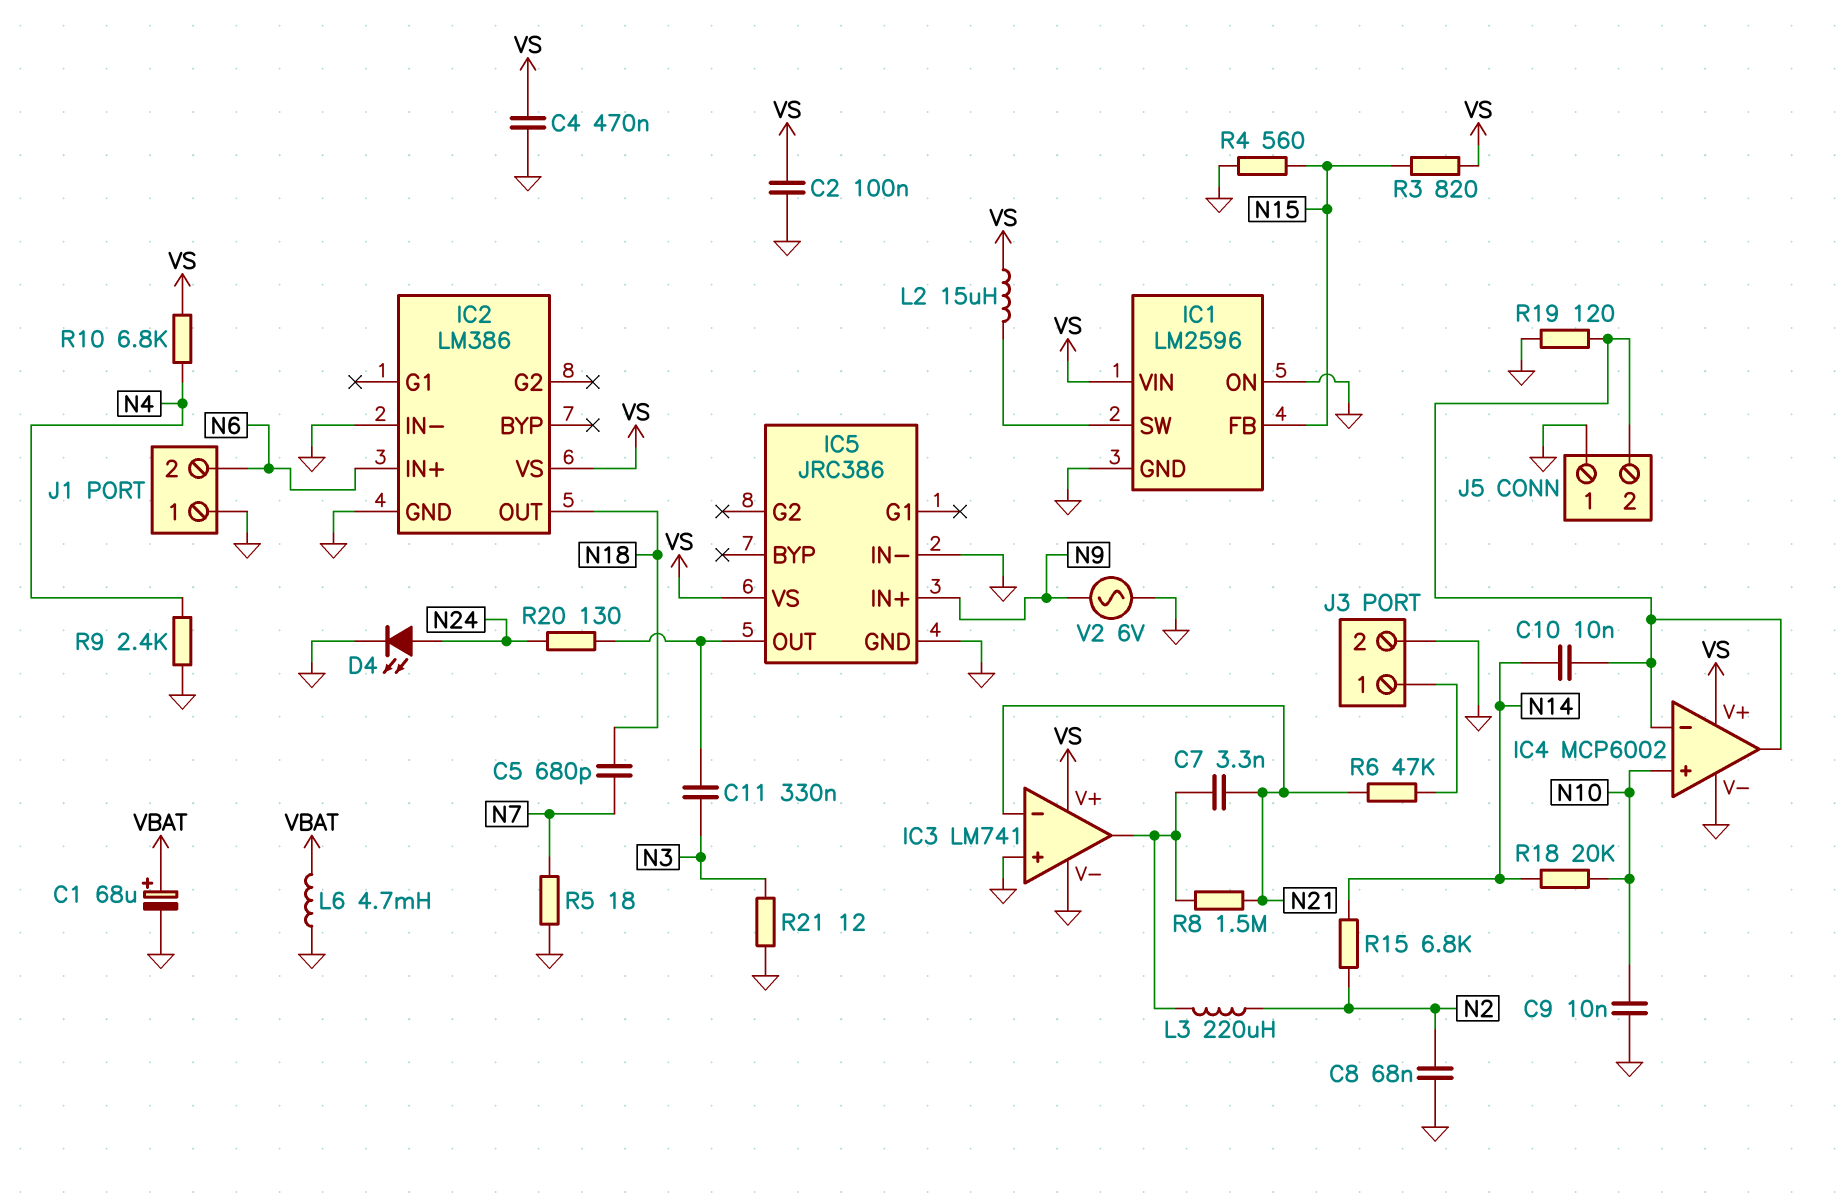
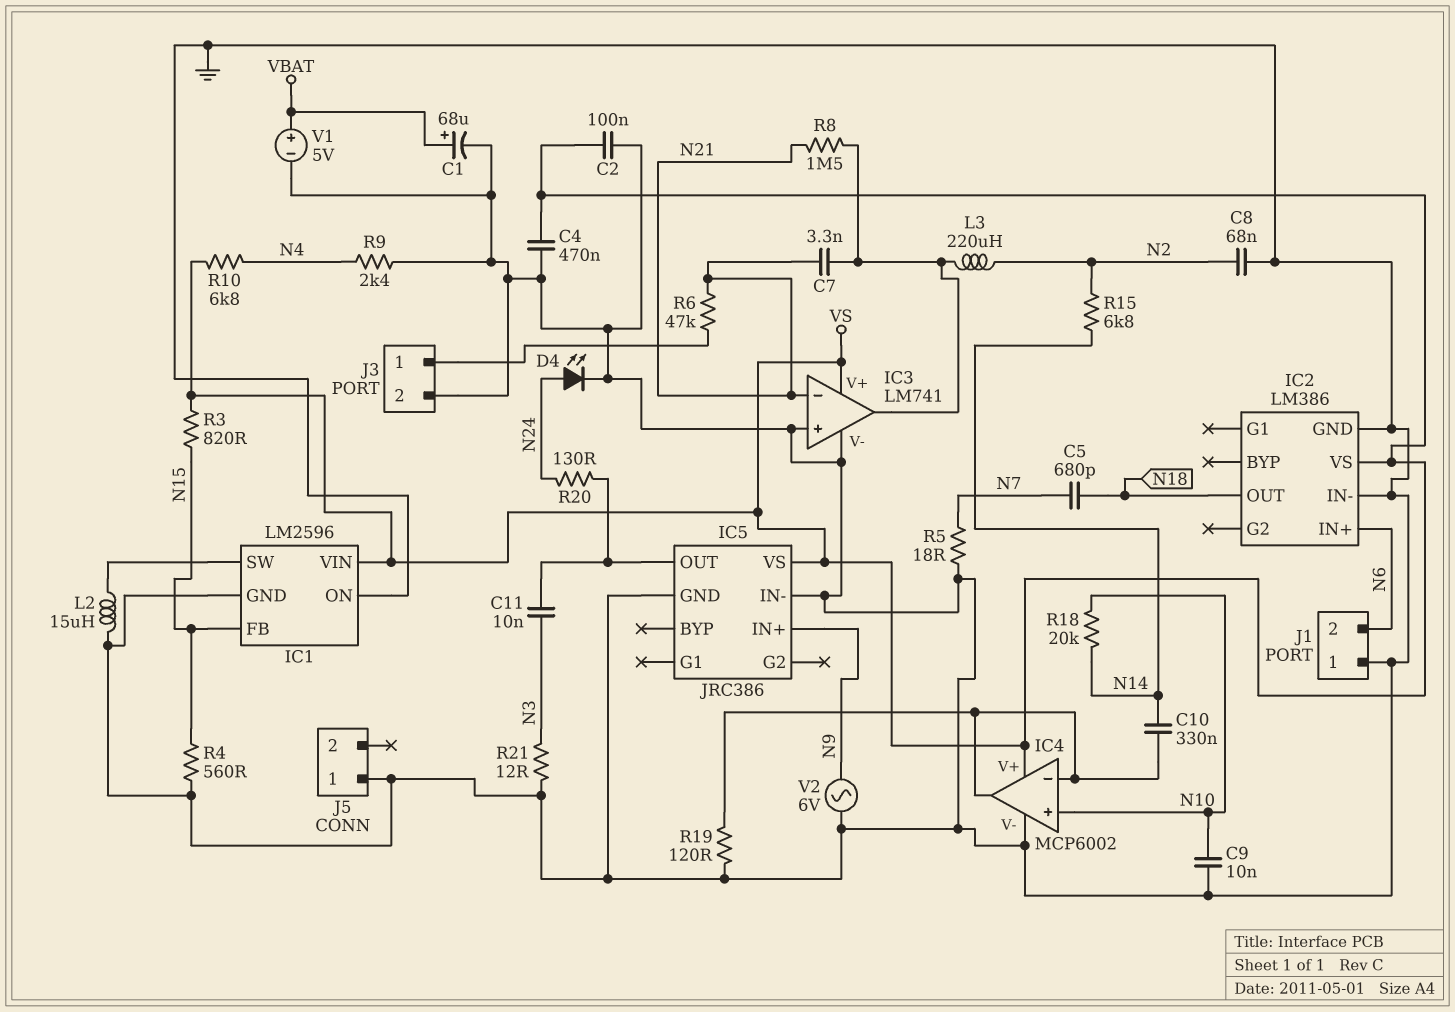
C10: 10nF (IC4/in-, N14) -> 330nF (IC4/in-, N14)
C11: 330nF (IC5/OUT, N3) -> 10nF (IC5/OUT, N3)
J5 pin 2: IC4/in- -> none
L2: 15uH (IC1/SW, VS) -> 15uH (GND, IC1/SW)
L6: 4.7mH (GND, VBAT) -> none
V1: none -> 5V (plus VBAT, minus GND)

